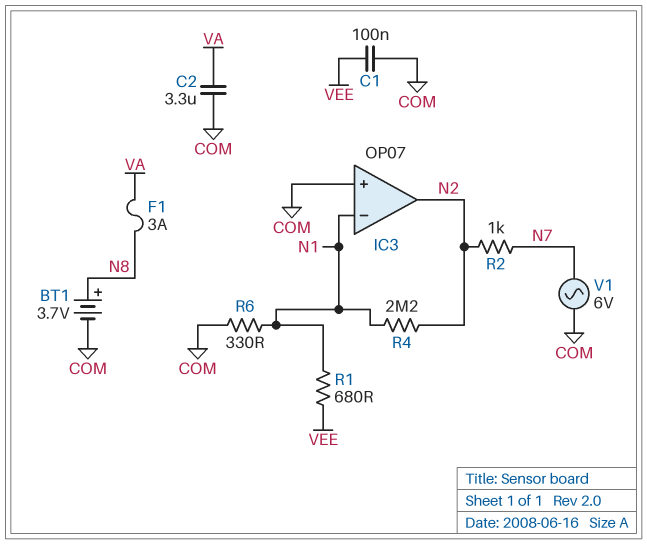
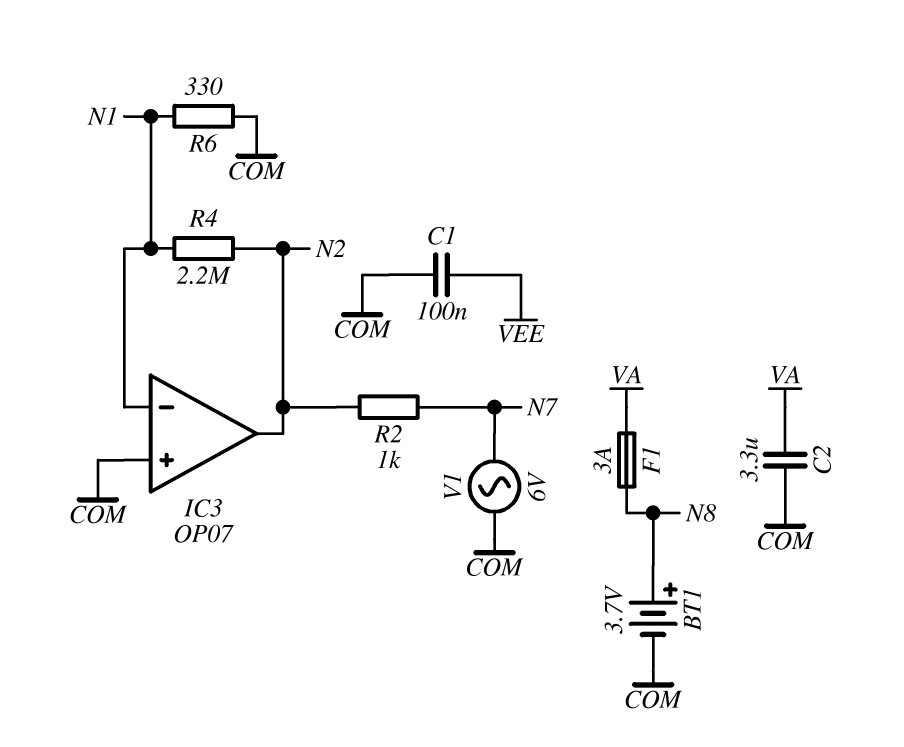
R1: 680 (N1, VEE) -> none

